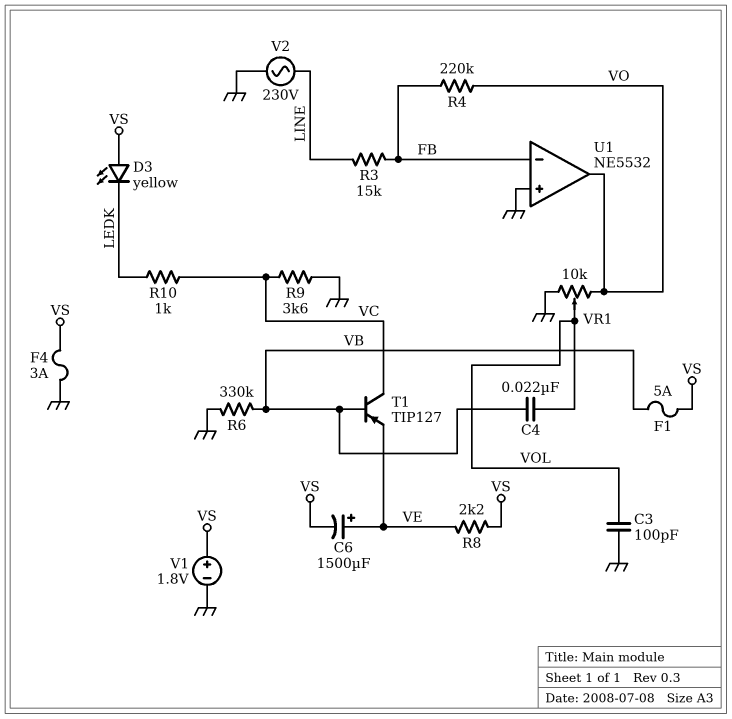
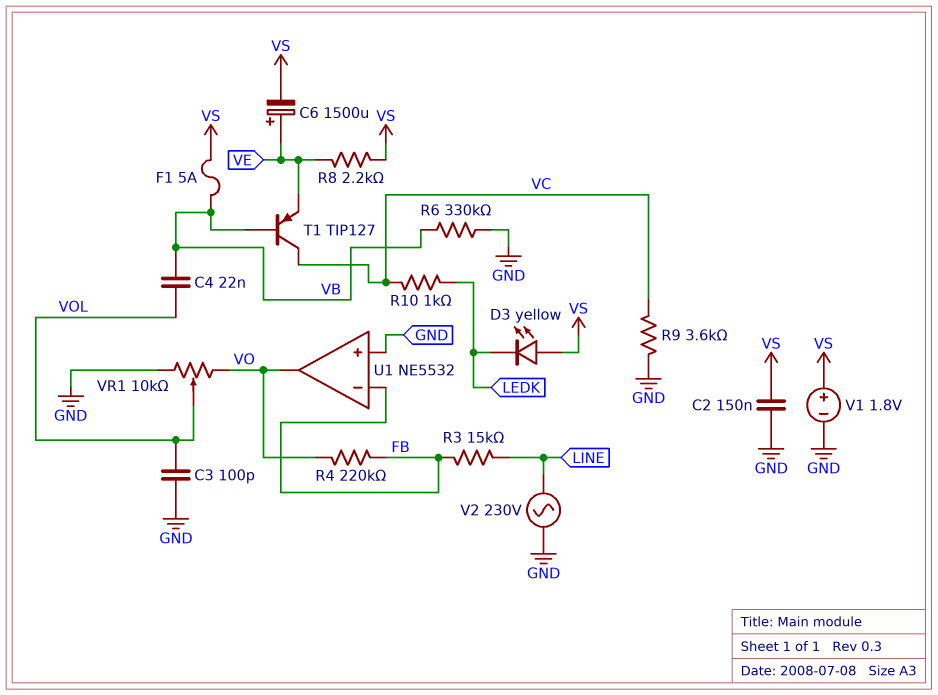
C2: none -> 150nF (GND, VS)
F4: 3A (GND, VS) -> none

